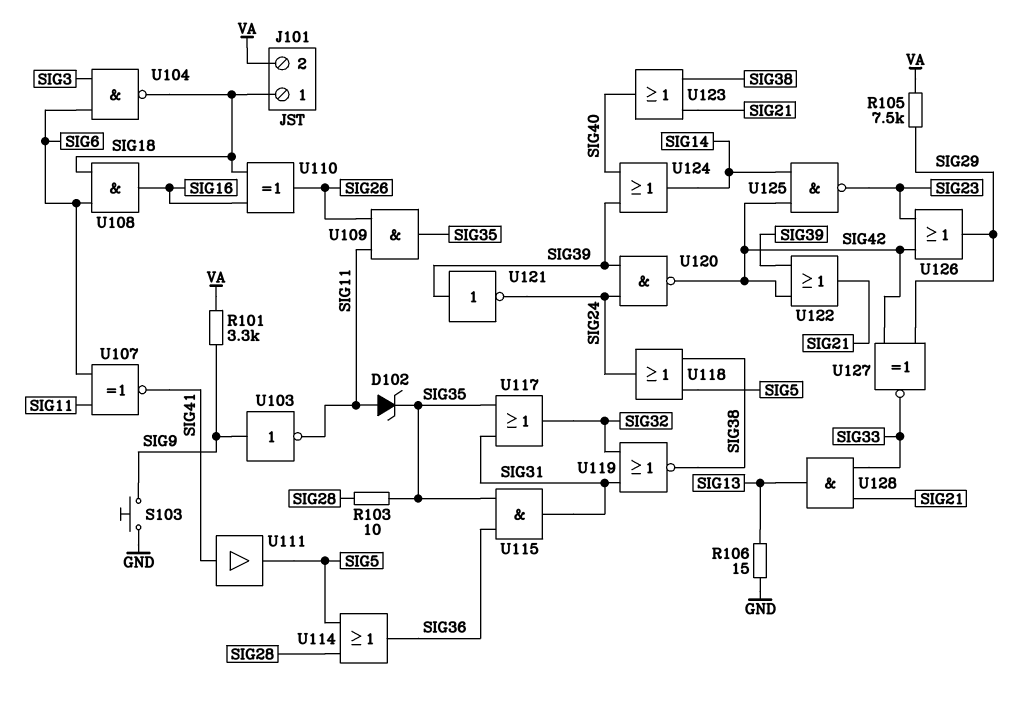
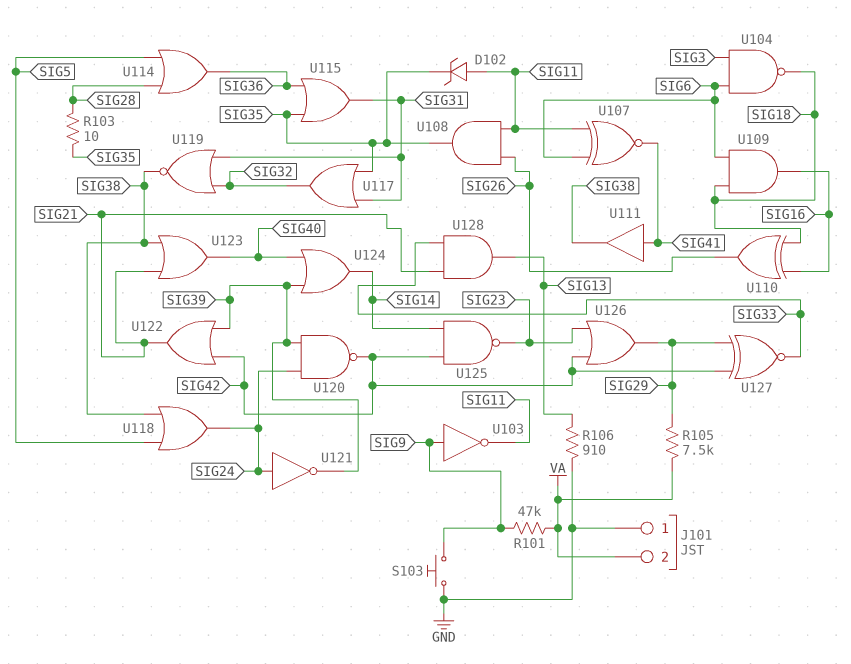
J101 pin 1: SIG18 -> GND
R101: 3.3k (SIG9, VA) -> 47k (SIG9, VA)
R106: 15 (GND, SIG13) -> 910 (GND, SIG13)
U108: AND (in SIG6, in SIG18, out SIG16) -> AND (in SIG11, in SIG26, out SIG35)
U109: AND (in SIG11, in SIG26, out SIG35) -> AND (in SIG6, in SIG18, out SIG16)
U111: buffer (in SIG41, out SIG5) -> buffer (in SIG41, out SIG38)
U115: AND (in SIG35, in SIG36, out SIG31) -> OR (in SIG35, in SIG36, out SIG31)
U121: NOT (in SIG39, out SIG24) -> NOT (in SIG24, out SIG39)

